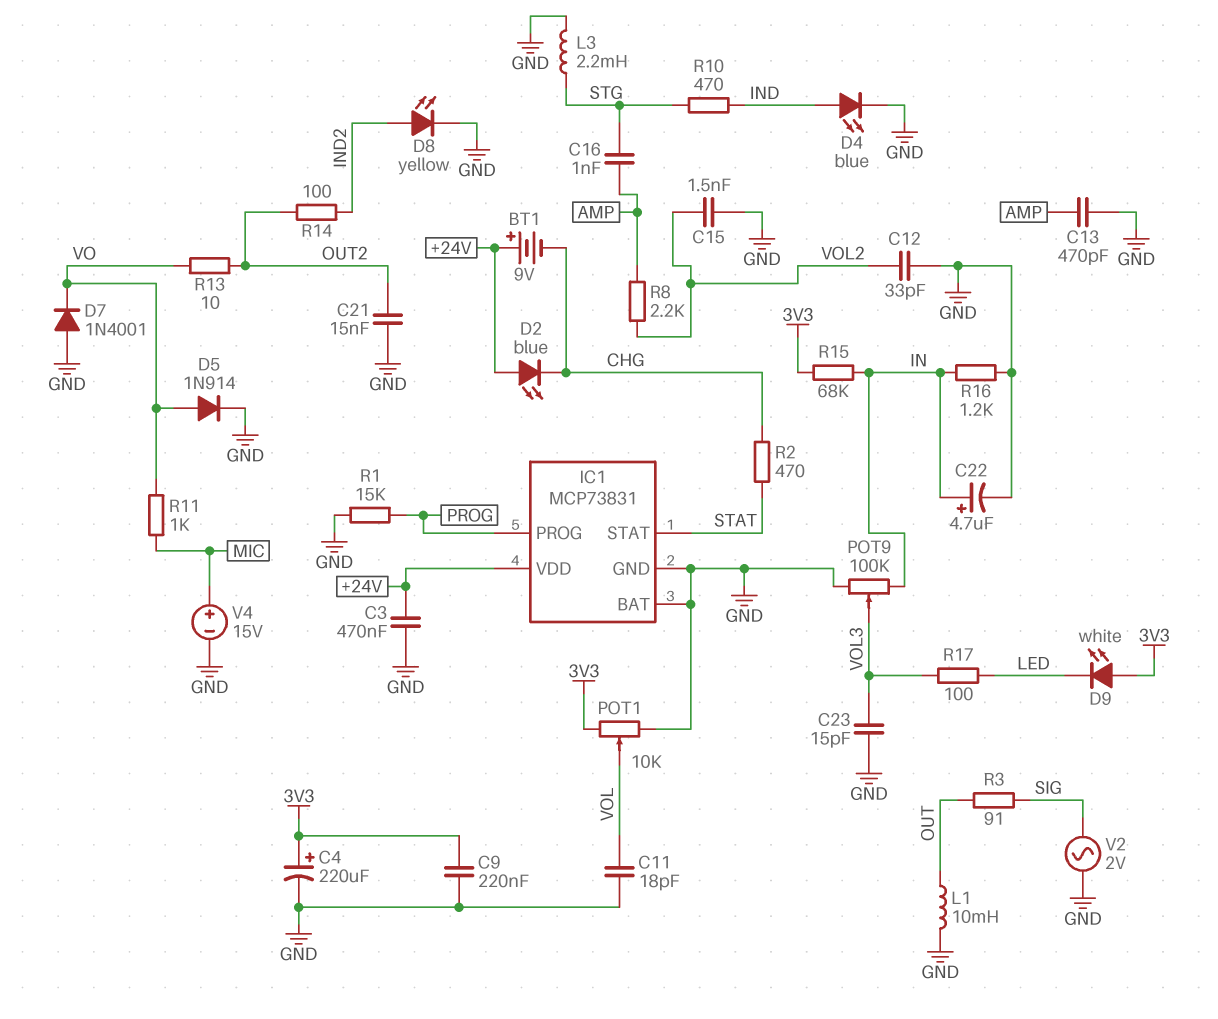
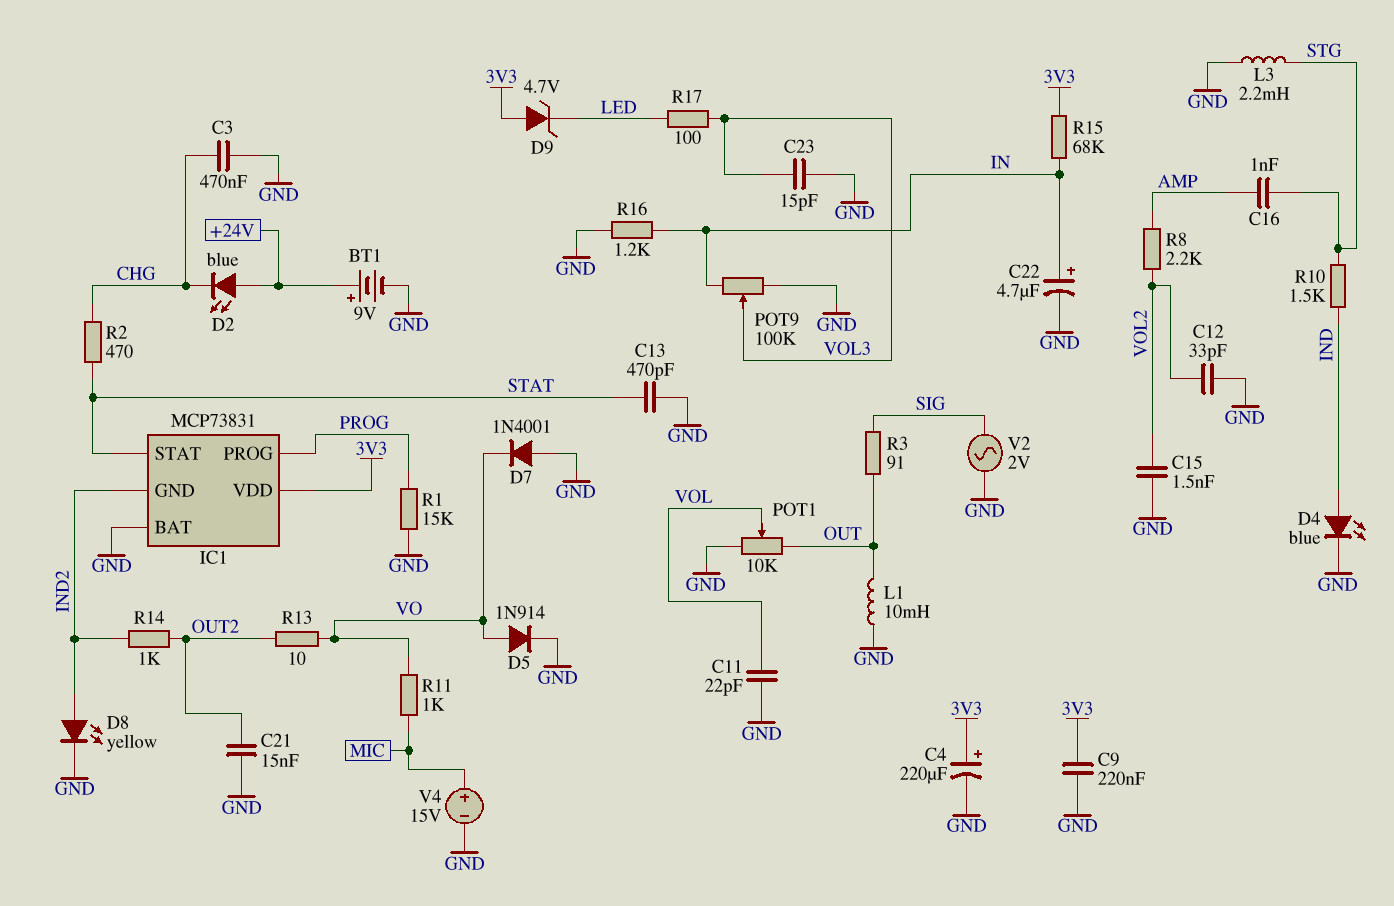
BT1: 9V (plus +24V, minus CHG) -> 9V (plus +24V, minus GND)
C3: 470nF (+24V, GND) -> 470nF (CHG, GND)
C11: 18pF (GND, VOL) -> 22pF (GND, VOL)
C13: 470pF (AMP, GND) -> 470pF (GND, STAT)
D9: LED white (A 3V3, K LED) -> zener 4.7V (A 3V3, K LED)
IC1 pin GND: GND -> IND2
IC1 pin VDD: +24V -> 3V3
POT1: 10k (3V3, GND, wiper VOL) -> 10k (GND, OUT, wiper VOL)
R10: 470 (IND, STG) -> 1.5k (IND, STG)
R14: 100 (IND2, OUT2) -> 1k (IND2, OUT2)

